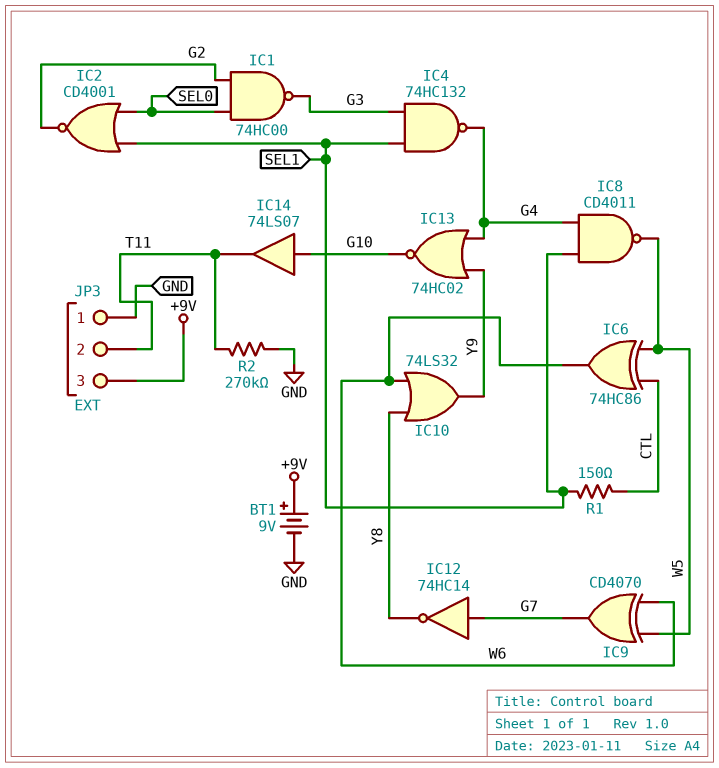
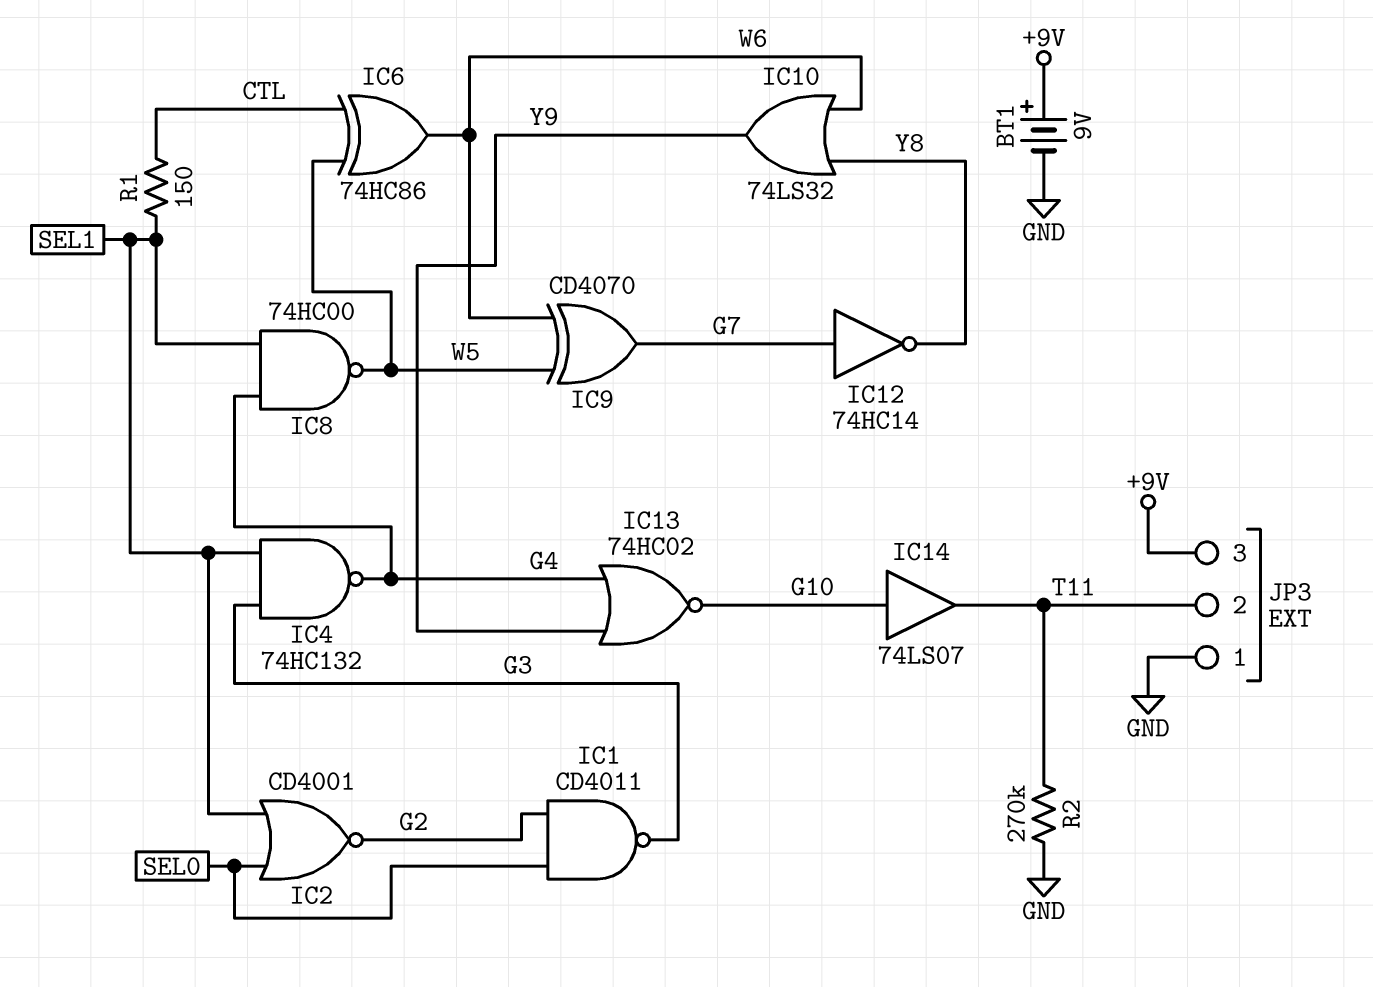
IC1: NAND 74HC00 (in G2, in SEL0, out G3) -> NAND CD4011 (in G2, in SEL0, out G3)
IC8: NAND CD4011 (in G4, in SEL1, out W5) -> NAND 74HC00 (in G4, in SEL1, out W5)

